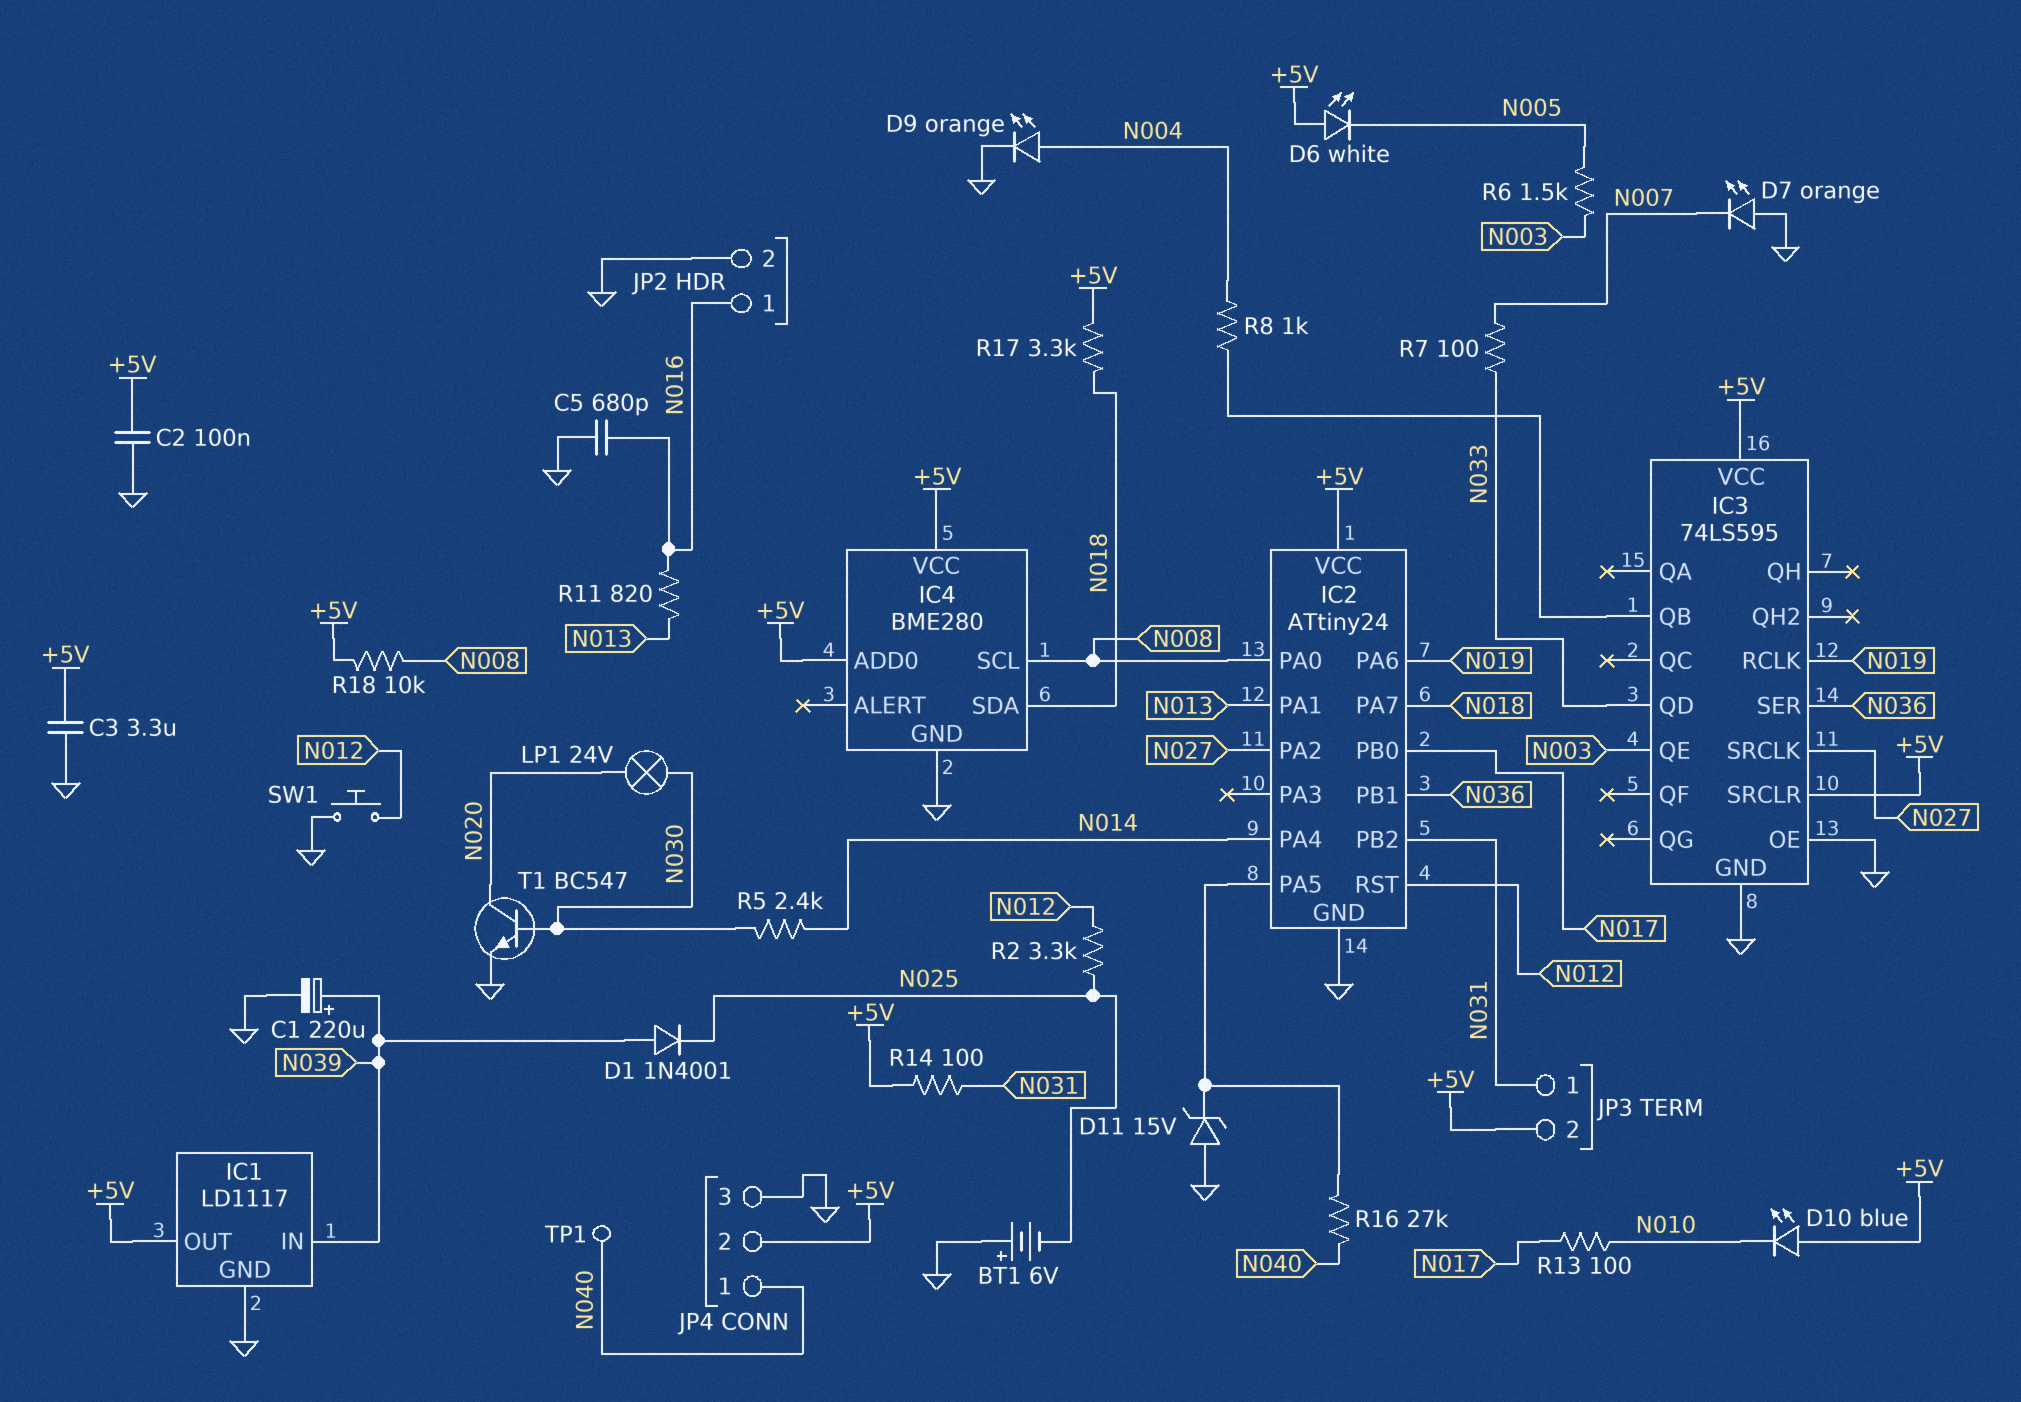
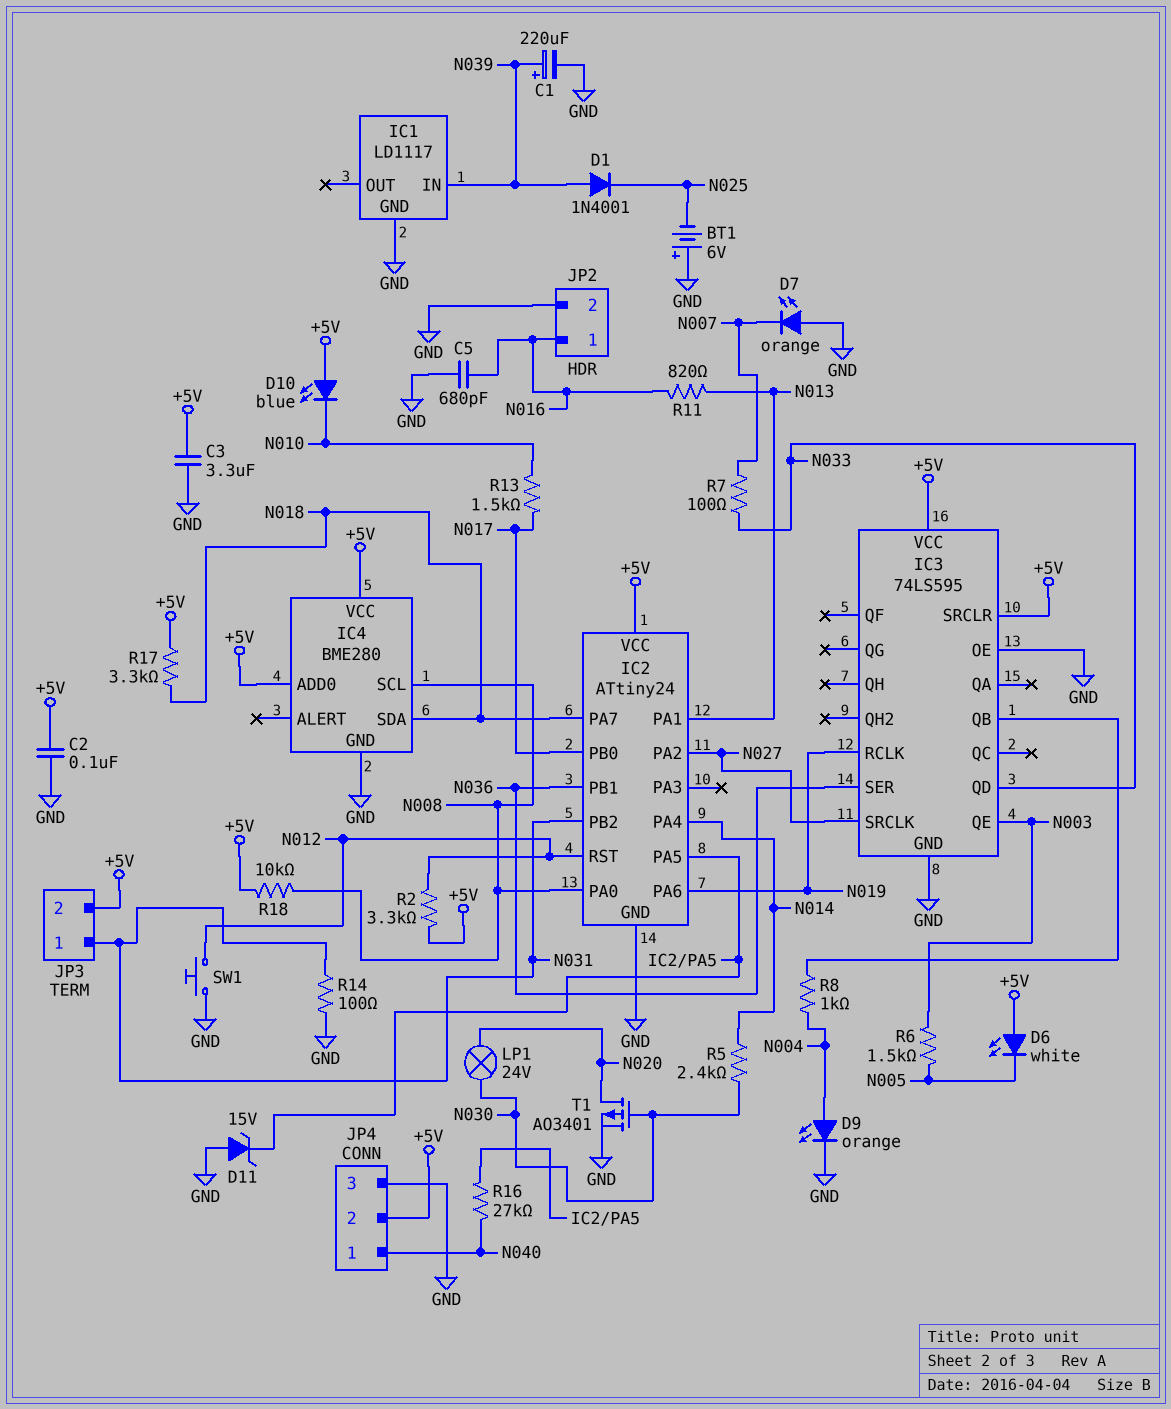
IC1 pin OUT: +5V -> none
R2: 3.3k (N012, N025) -> 3.3k (+5V, N012)
R13: 100 (N010, N017) -> 1.5k (N010, N017)
R14: 100 (+5V, N031) -> 100 (GND, N031)
T1: NPN BC547 (B N030, C N020, E GND) -> PMOS AO3401 (G N030, D N020, S GND)
TP1: test point (N040) -> none

